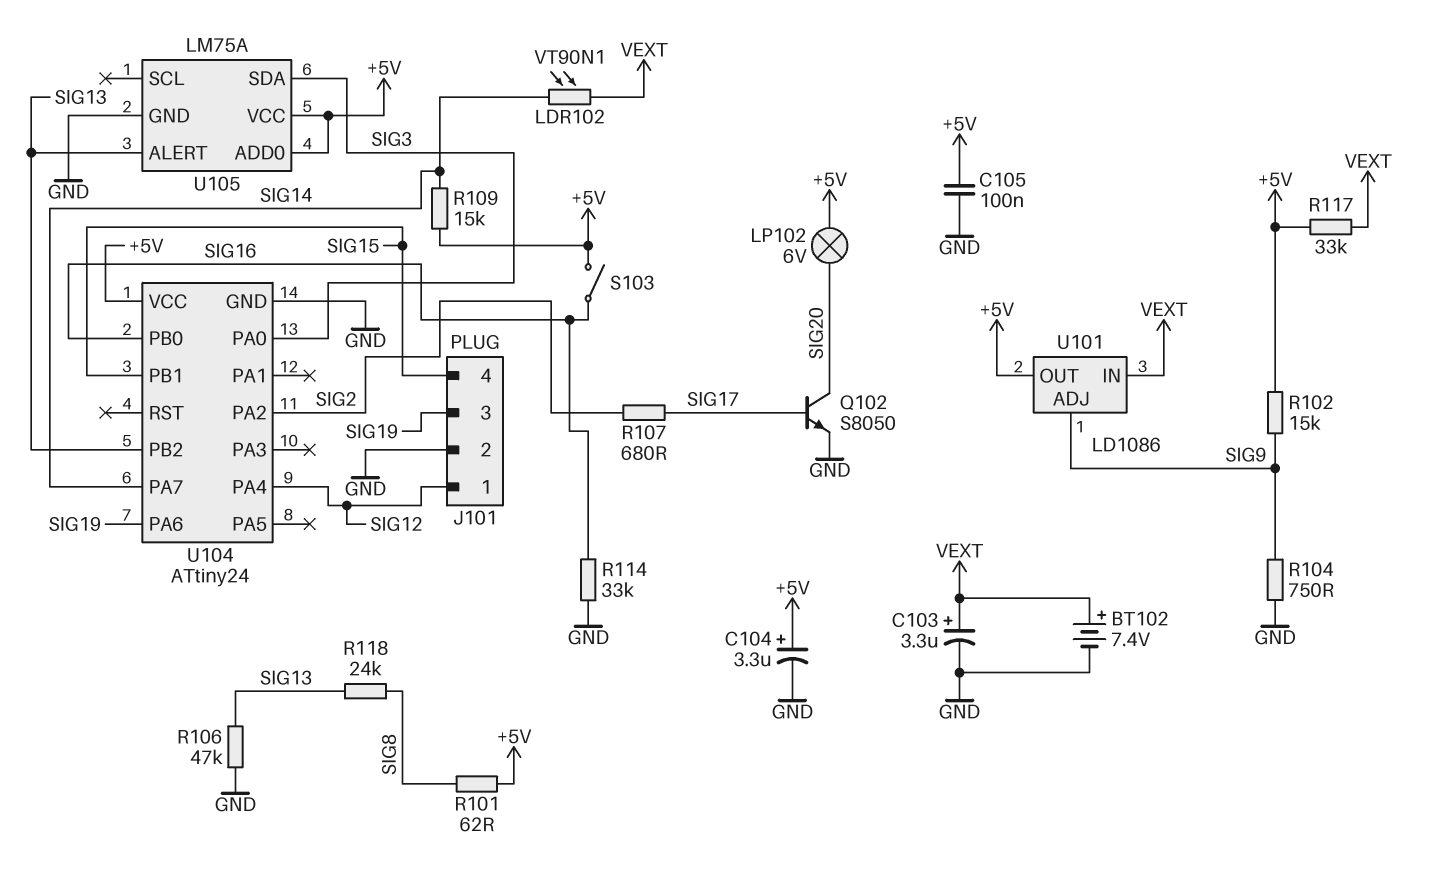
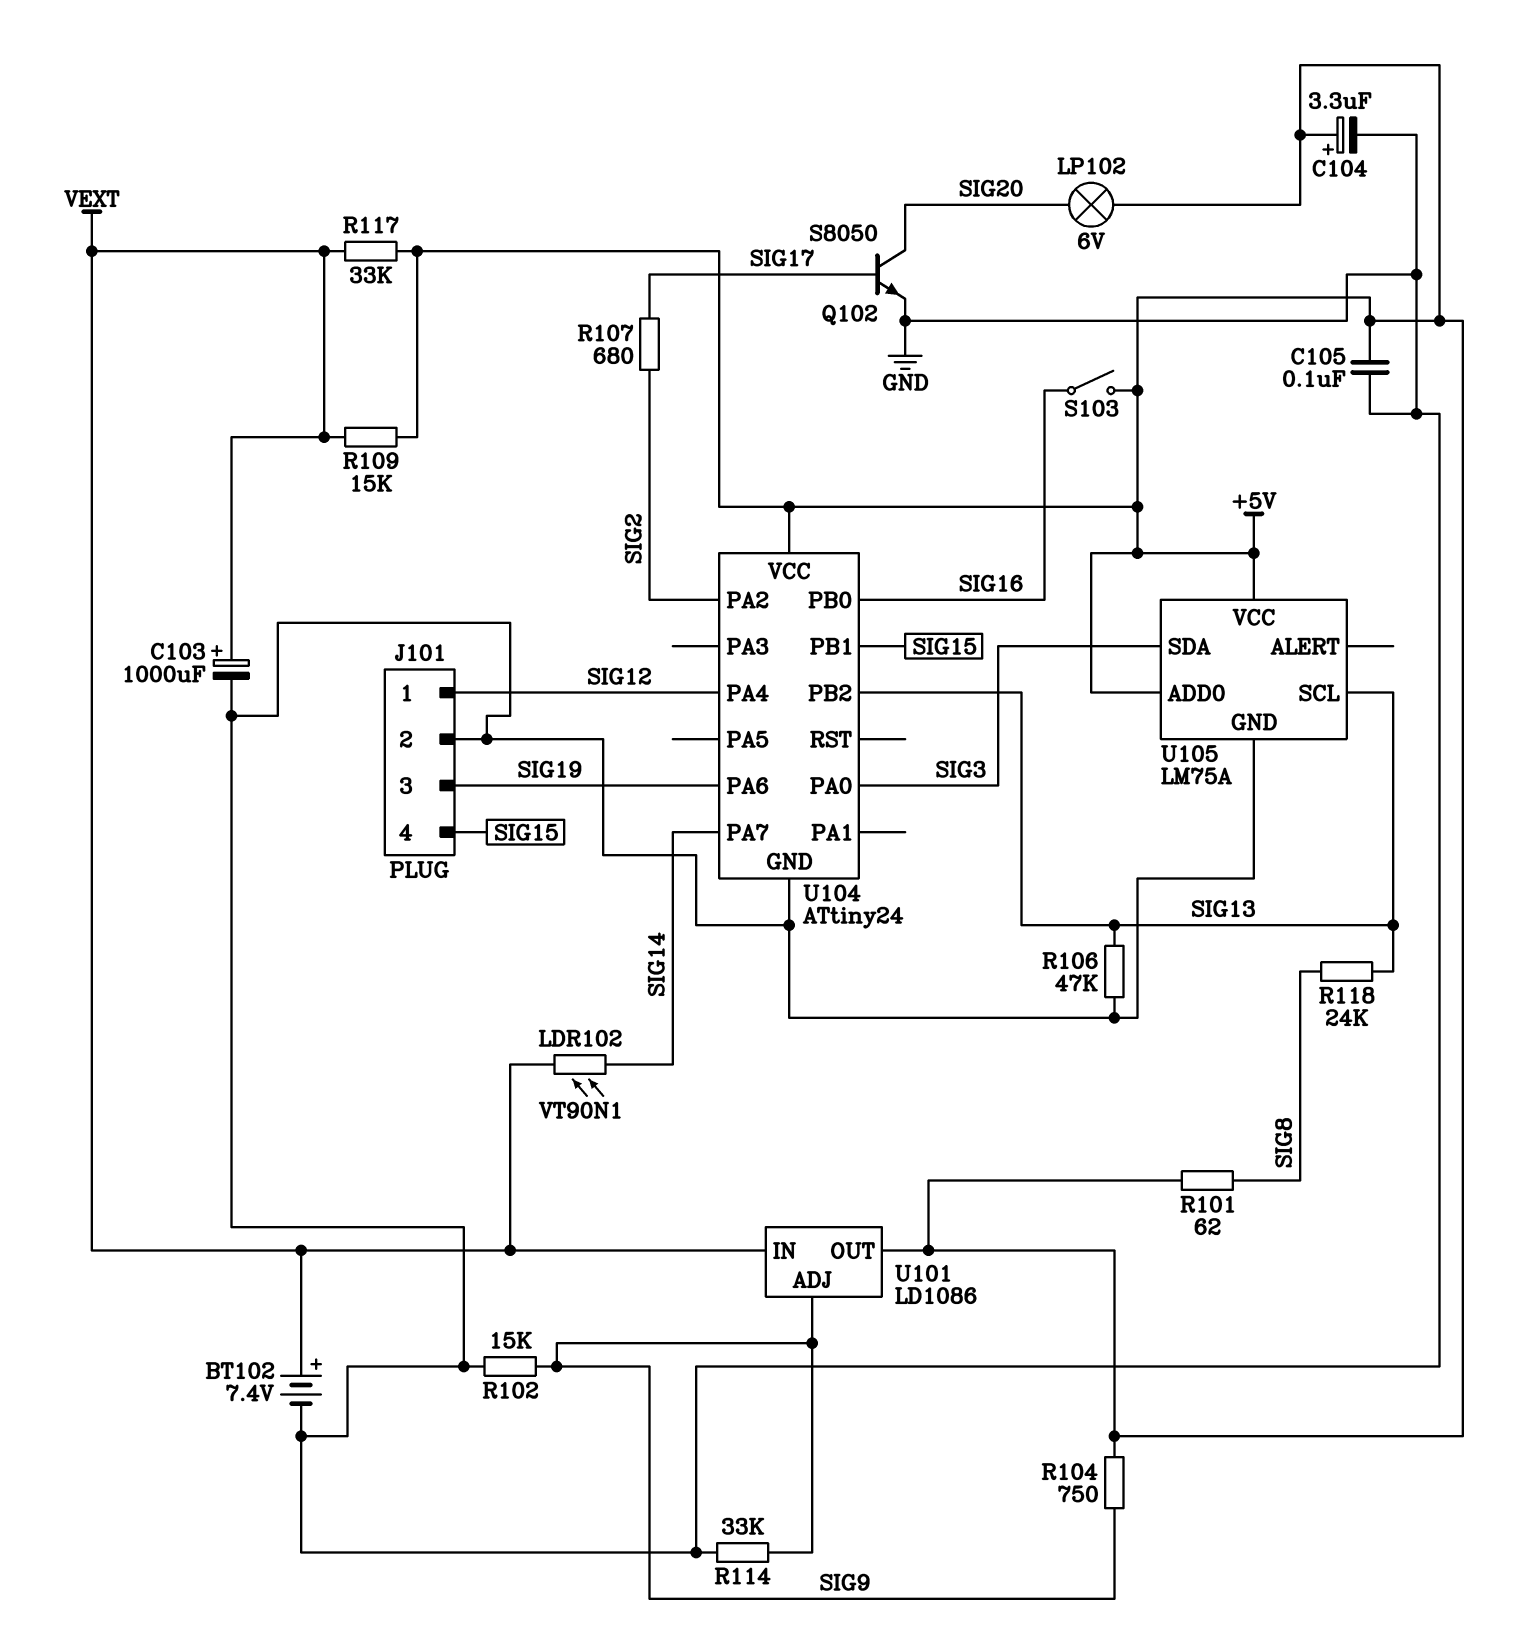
C103: 3.3uF (plus VEXT, minus GND) -> 1000uF (plus VEXT, minus GND)
R102: 15k (+5V, SIG9) -> 15k (GND, SIG9)
R104: 750 (GND, SIG9) -> 750 (+5V, SIG9)
R109: 15k (+5V, SIG14) -> 15k (+5V, VEXT)
R114: 33k (GND, SIG16) -> 33k (GND, SIG9)
U105 pin ALERT: SIG13 -> none
U105 pin SCL: none -> SIG13

